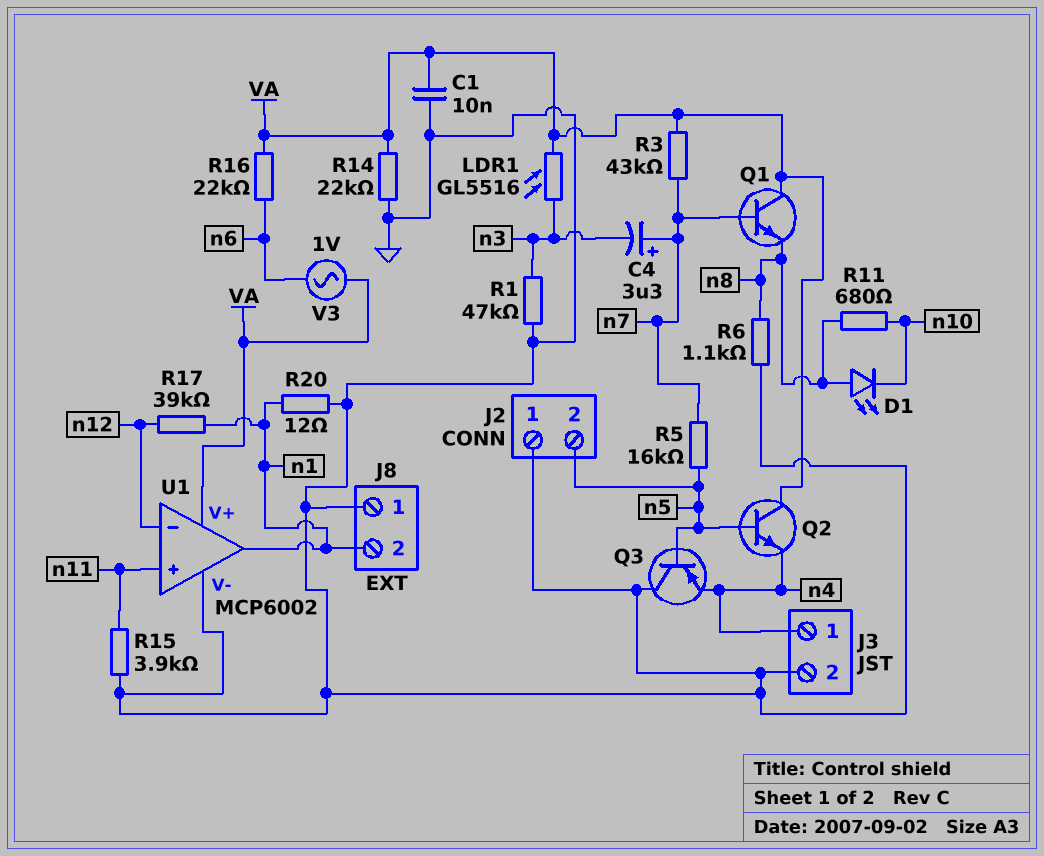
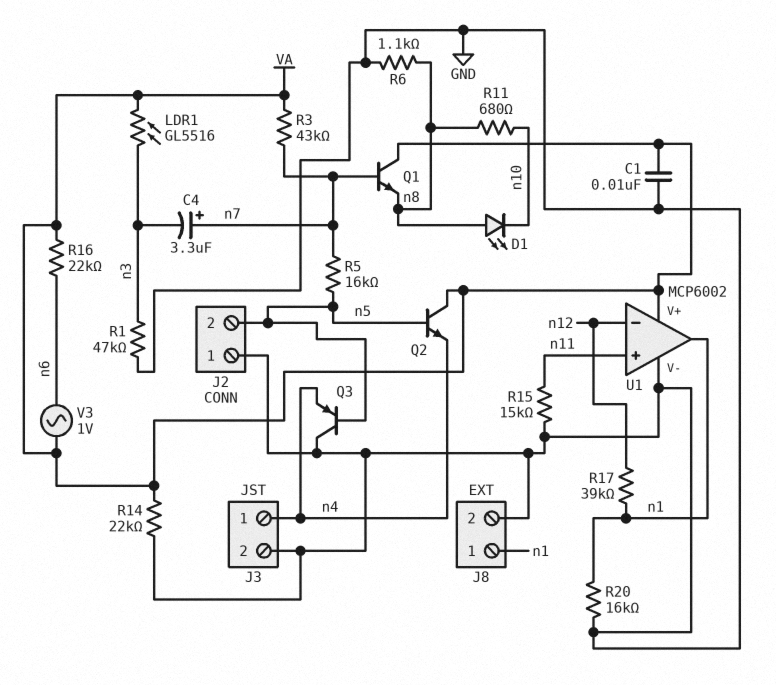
J8 pin 1: GND -> n1
J8 pin 2: n1 -> GND
R15: 3.9k (GND, n11) -> 15k (GND, n11)
R20: 12 (GND, n1) -> 16k (GND, n1)

